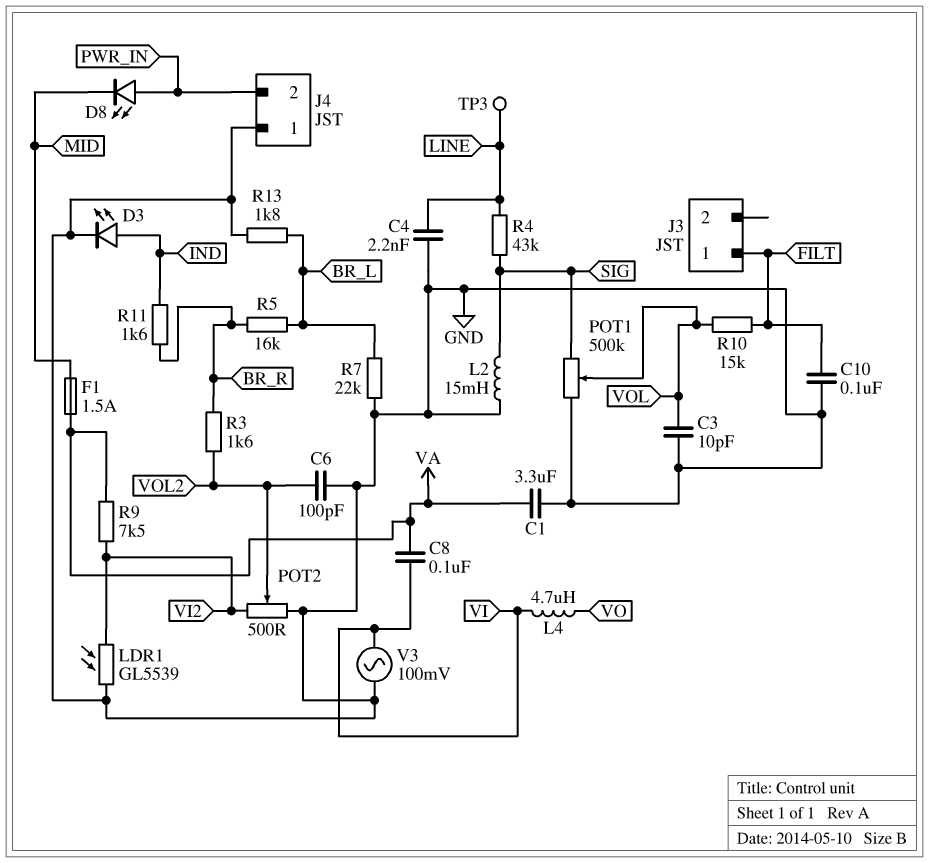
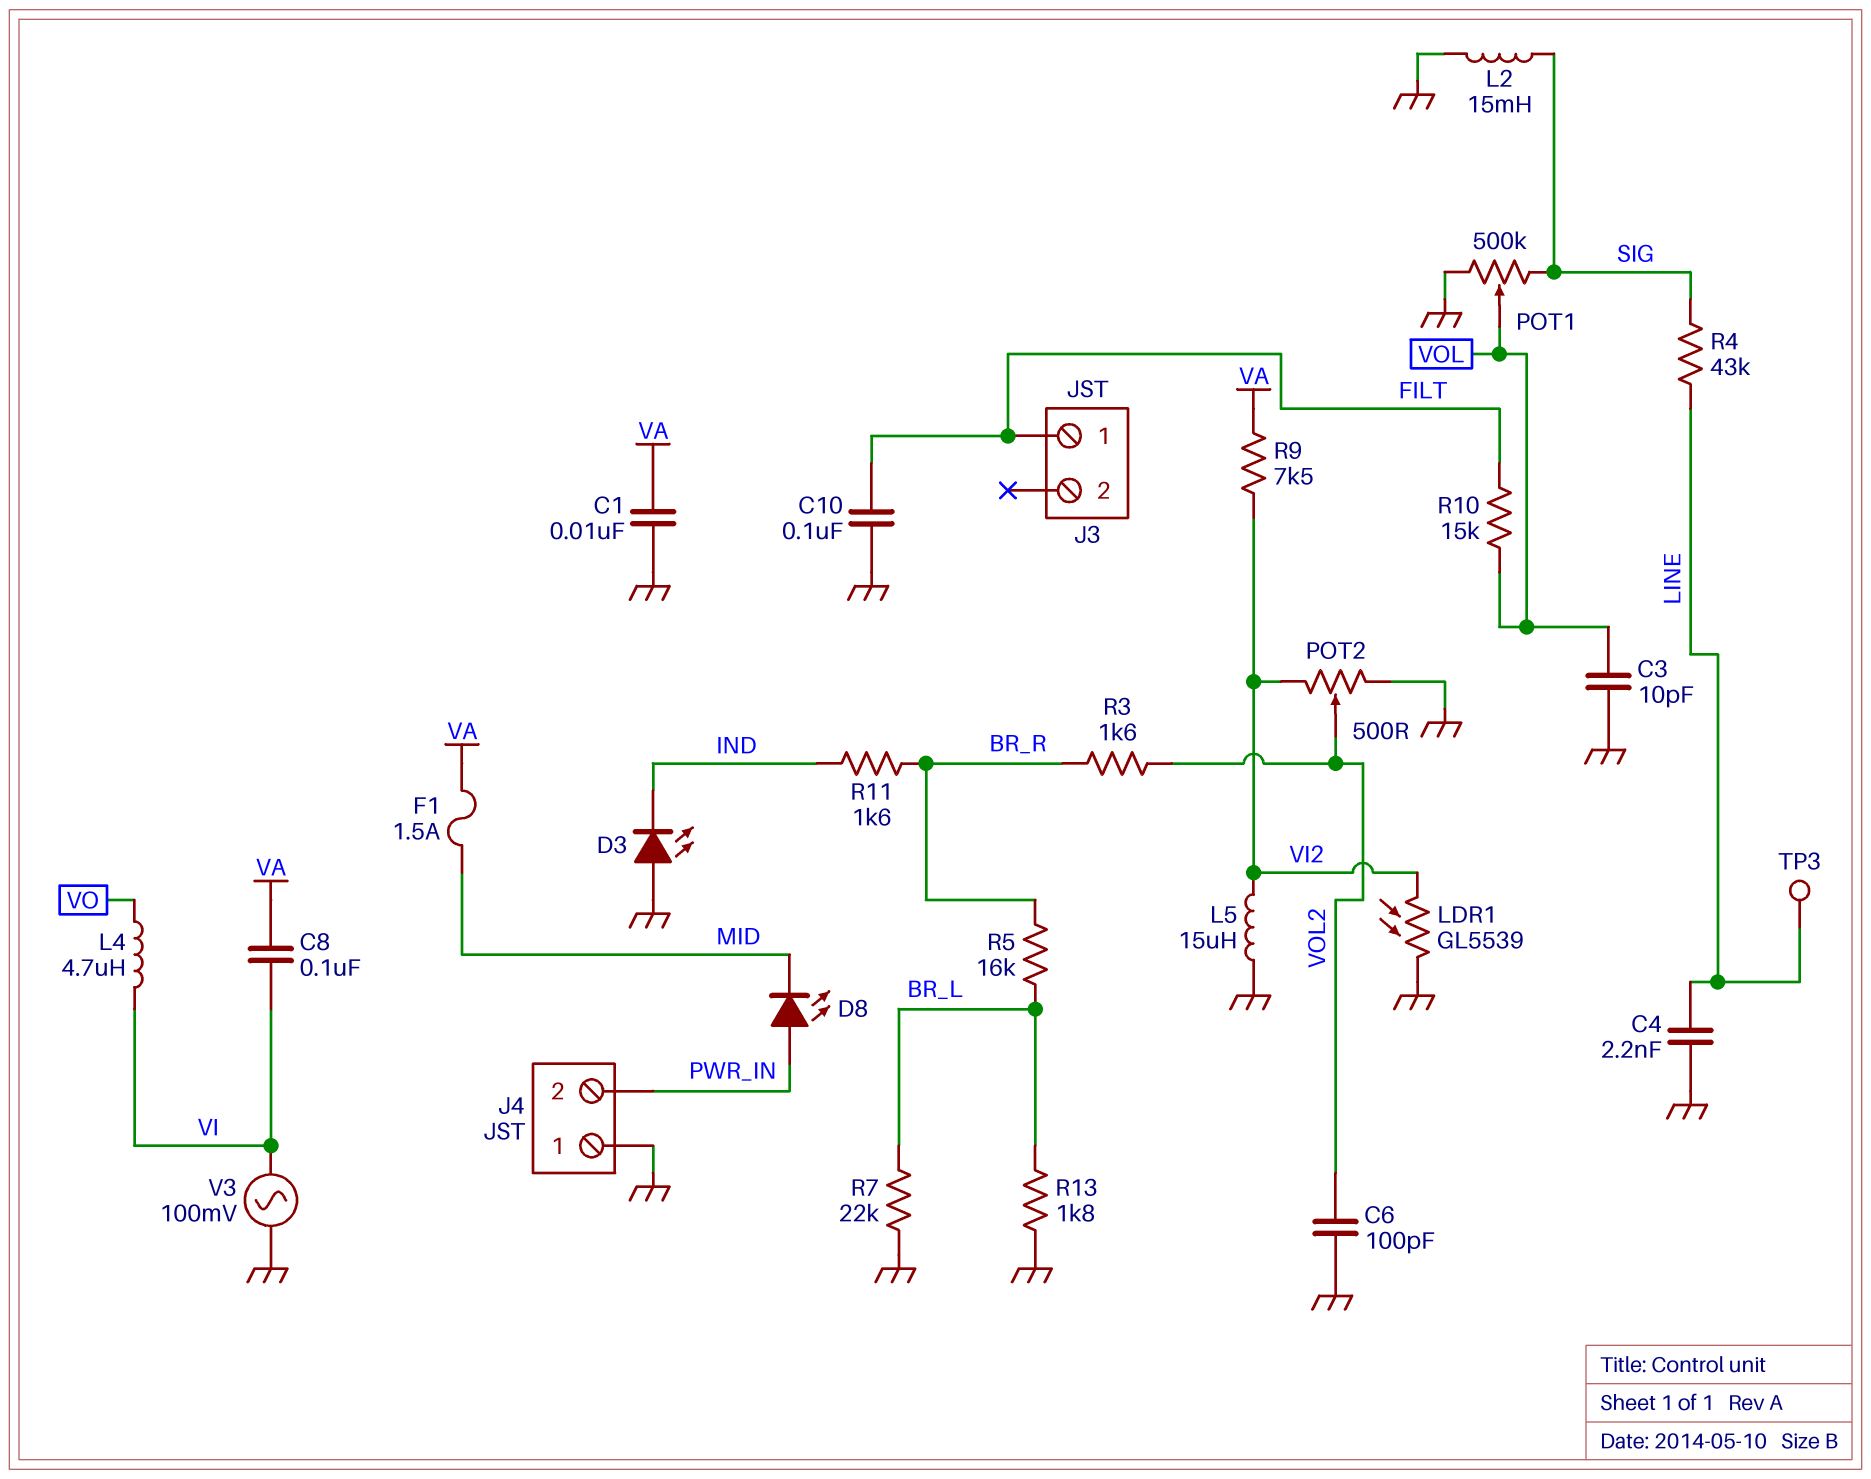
C1: 3.3uF (GND, VA) -> 10nF (GND, VA)
D3: LED (A IND, K GND) -> LED (A GND, K IND)
L5: none -> 15uH (GND, VI2)

